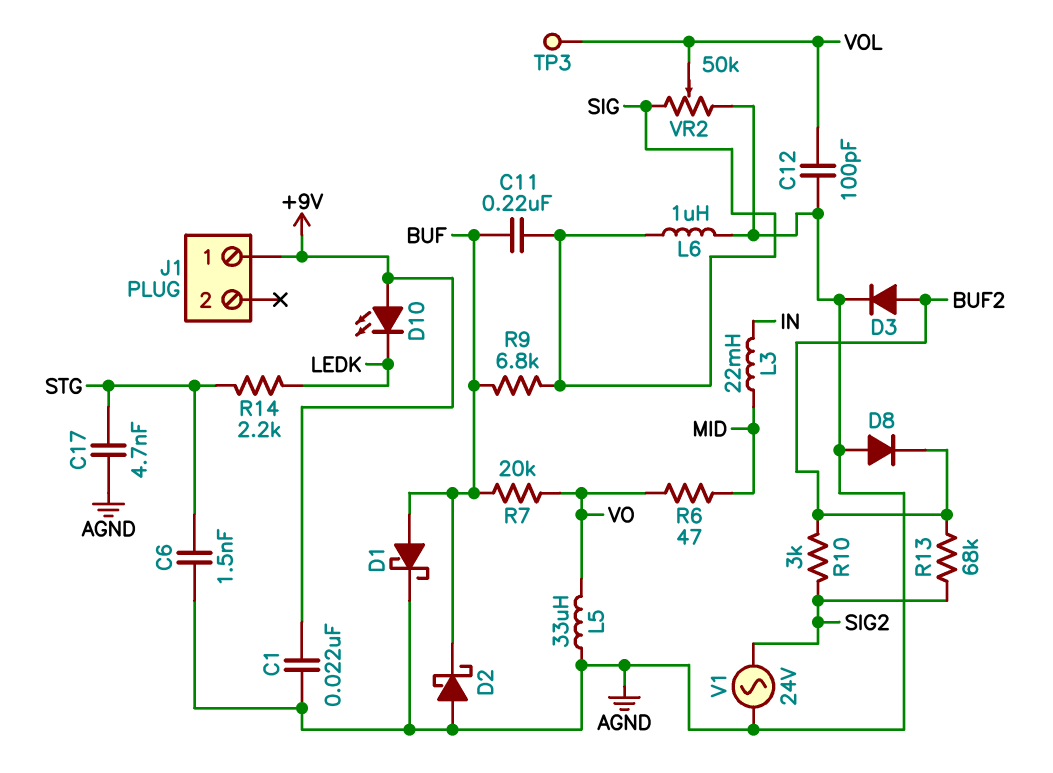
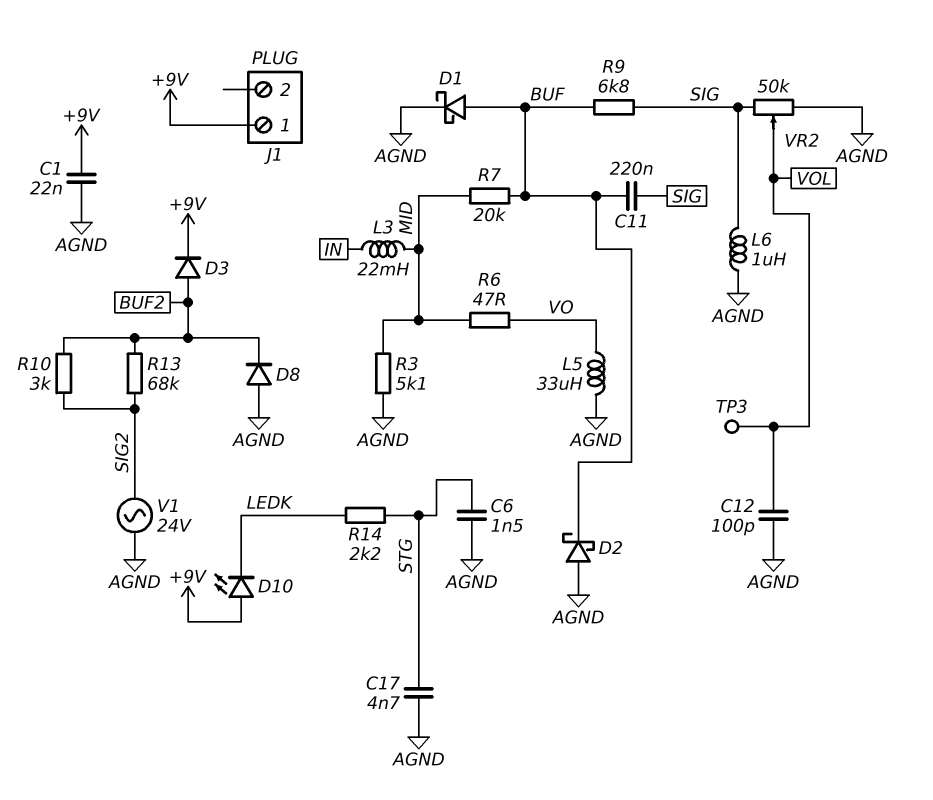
D3: diode (A BUF2, K AGND) -> diode (A BUF2, K +9V)
R3: none -> 5.1k (AGND, MID)
R7: 20k (BUF, VO) -> 20k (BUF, MID)

